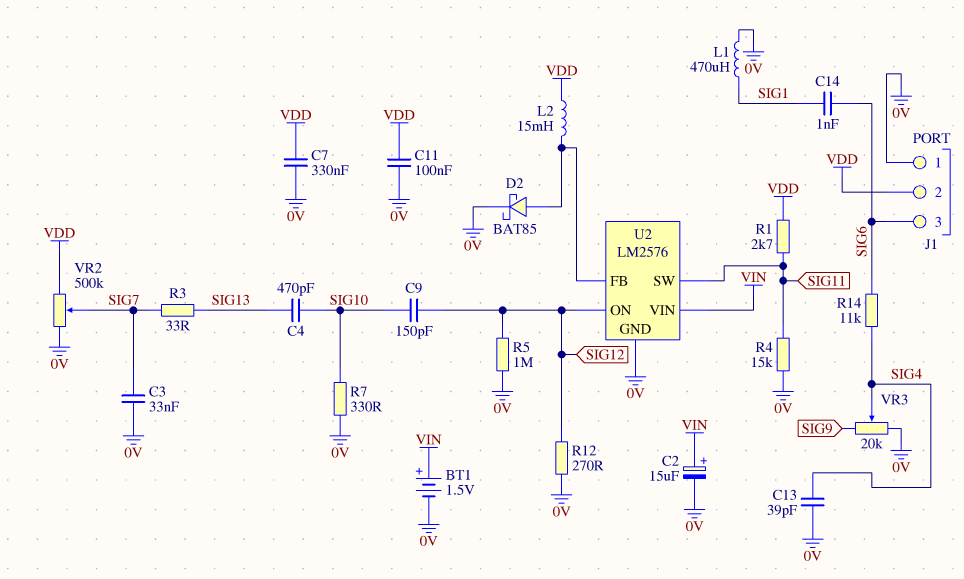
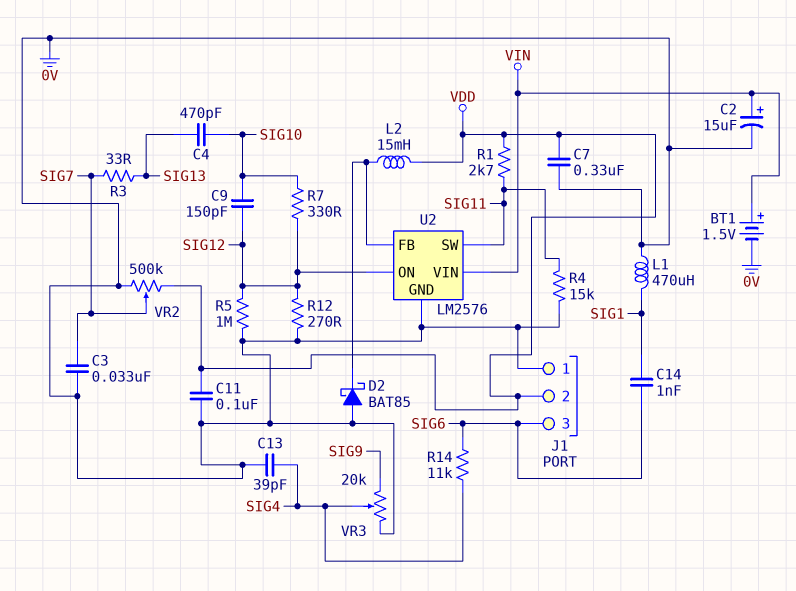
D2: schottky BAT85 (A U2/FB, K 0V) -> schottky BAT85 (A 0V, K U2/FB)
R7: 330 (0V, SIG10) -> 330 (SIG10, SIG12)

